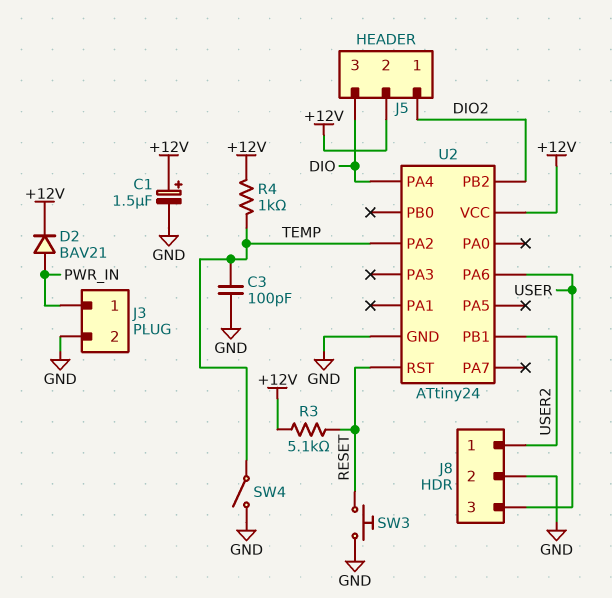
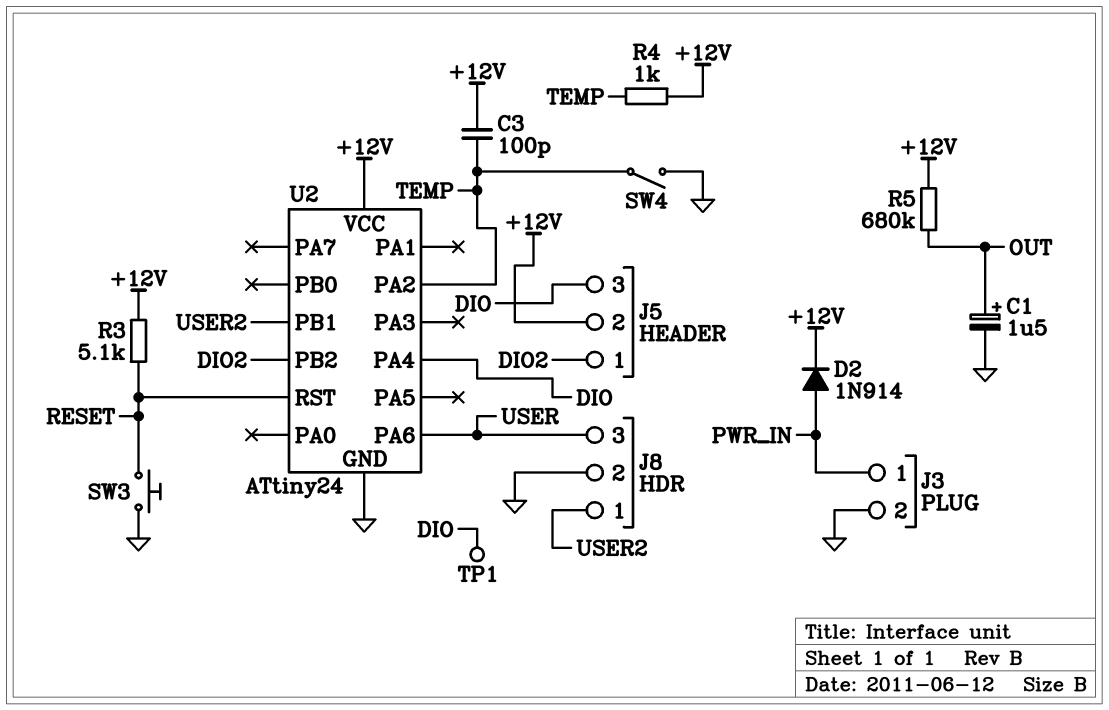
C1: 1.5uF (plus +12V, minus GND) -> 1.5uF (plus OUT, minus GND)
C3: 100pF (GND, TEMP) -> 100pF (+12V, TEMP)
D2: diode BAV21 (A PWR_IN, K +12V) -> diode 1N914 (A PWR_IN, K +12V)
R5: none -> 680k (+12V, OUT)
TP1: none -> test point (DIO)

